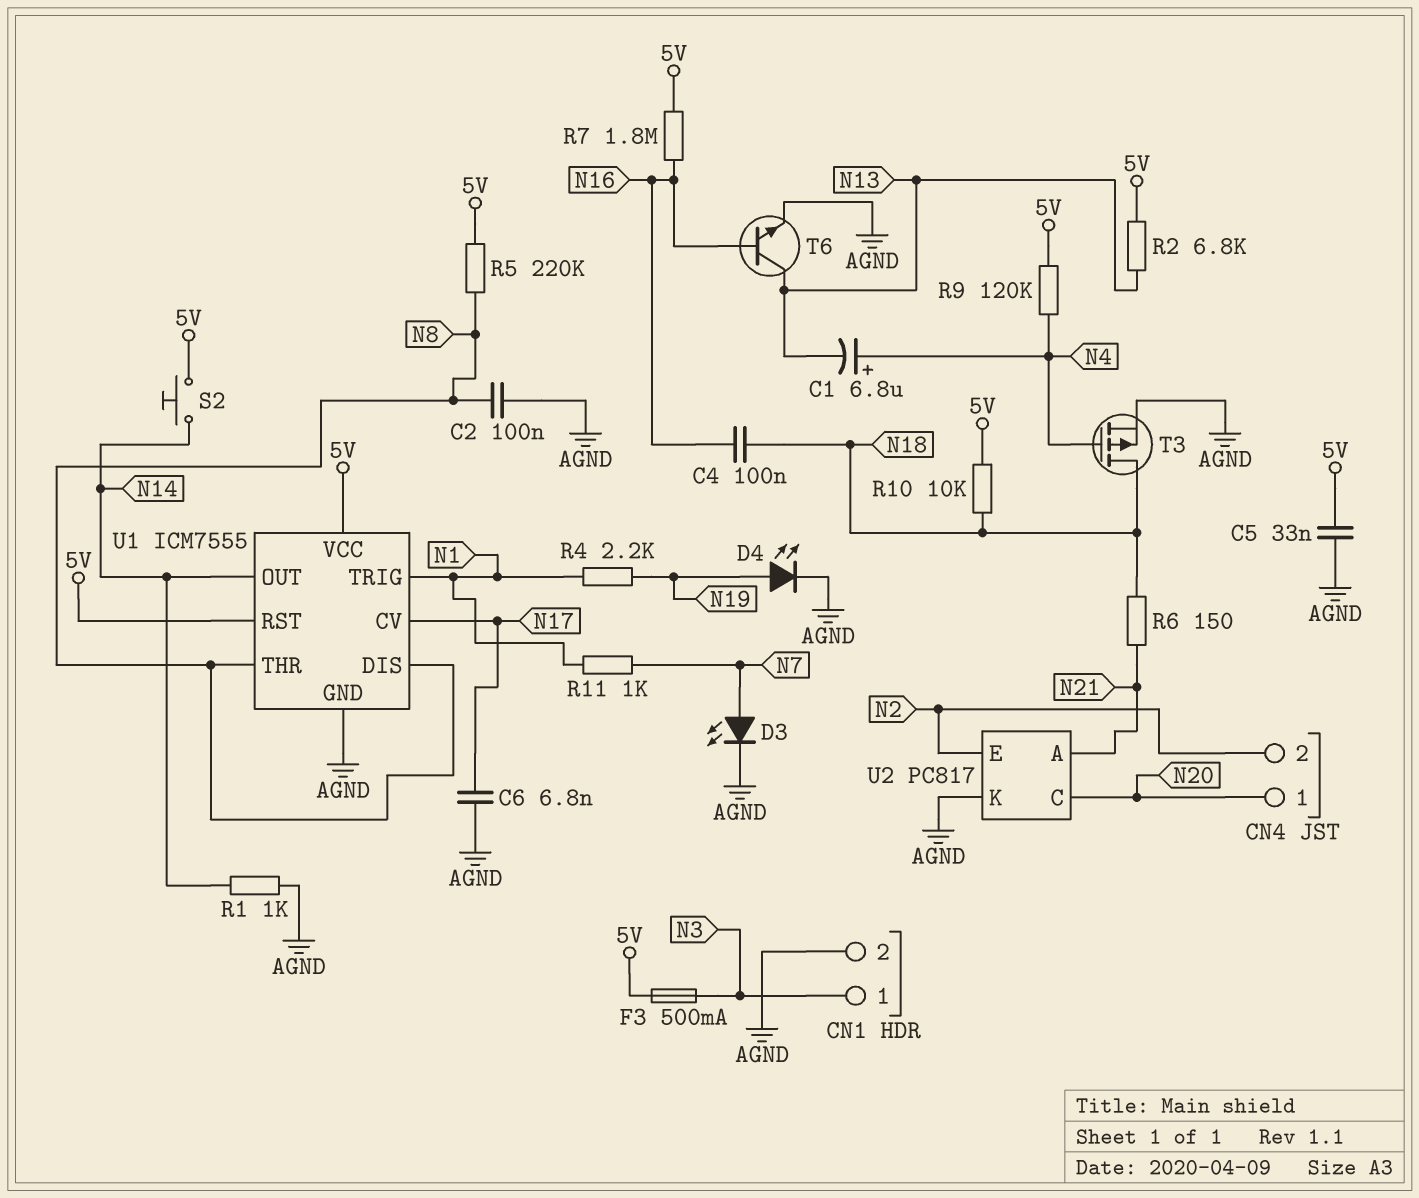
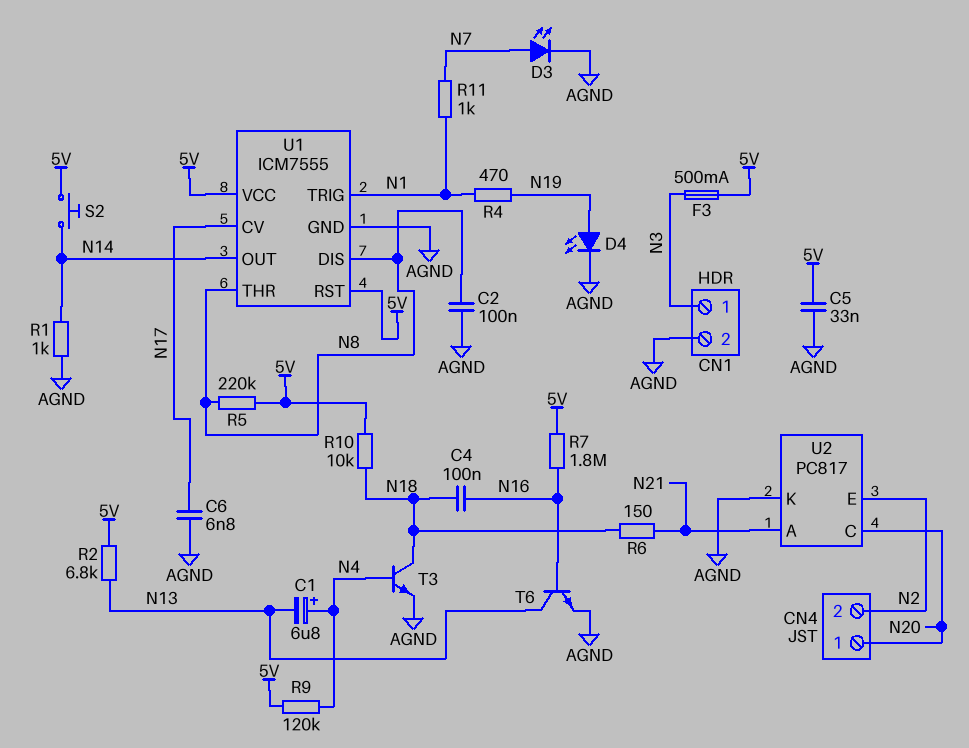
R4: 2.2k (N1, N19) -> 470 (N1, N19)
T3: PMOS (G N4, D N18, S AGND) -> NPN (B N4, C N18, E AGND)

